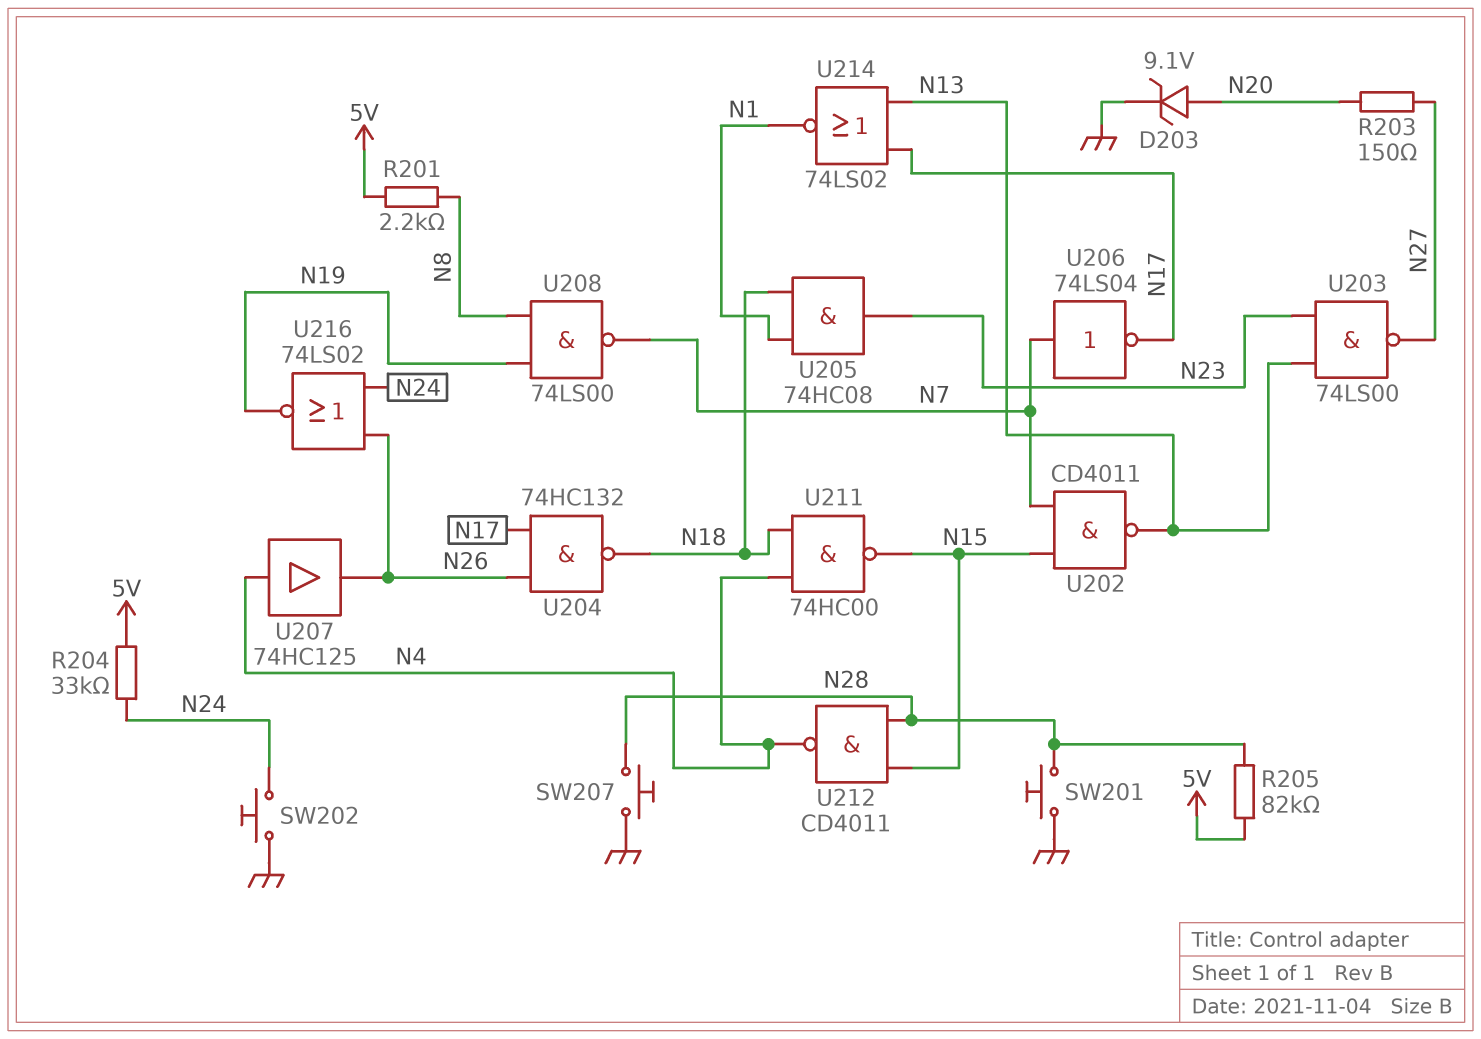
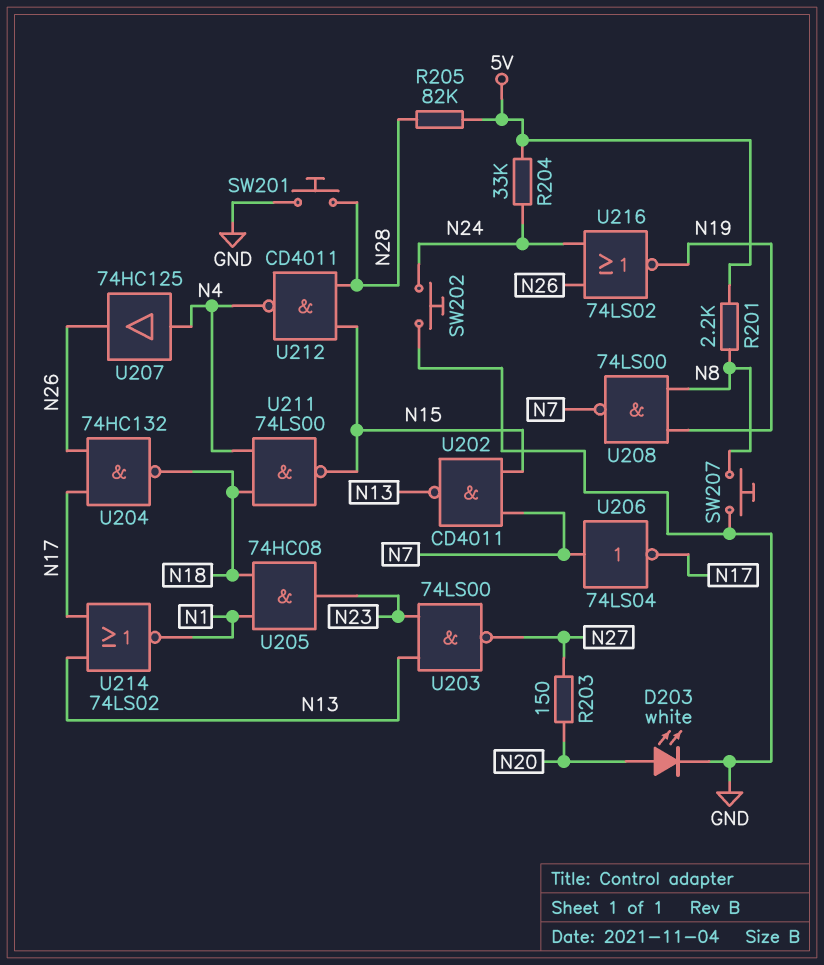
D203: zener 9.1V (A N20, K GND) -> LED white (A N20, K GND)
SW207: button (GND, N28) -> button (GND, N8)
U211: NAND 74HC00 (in N4, in N18, out N15) -> NAND 74LS00 (in N4, in N18, out N15)

